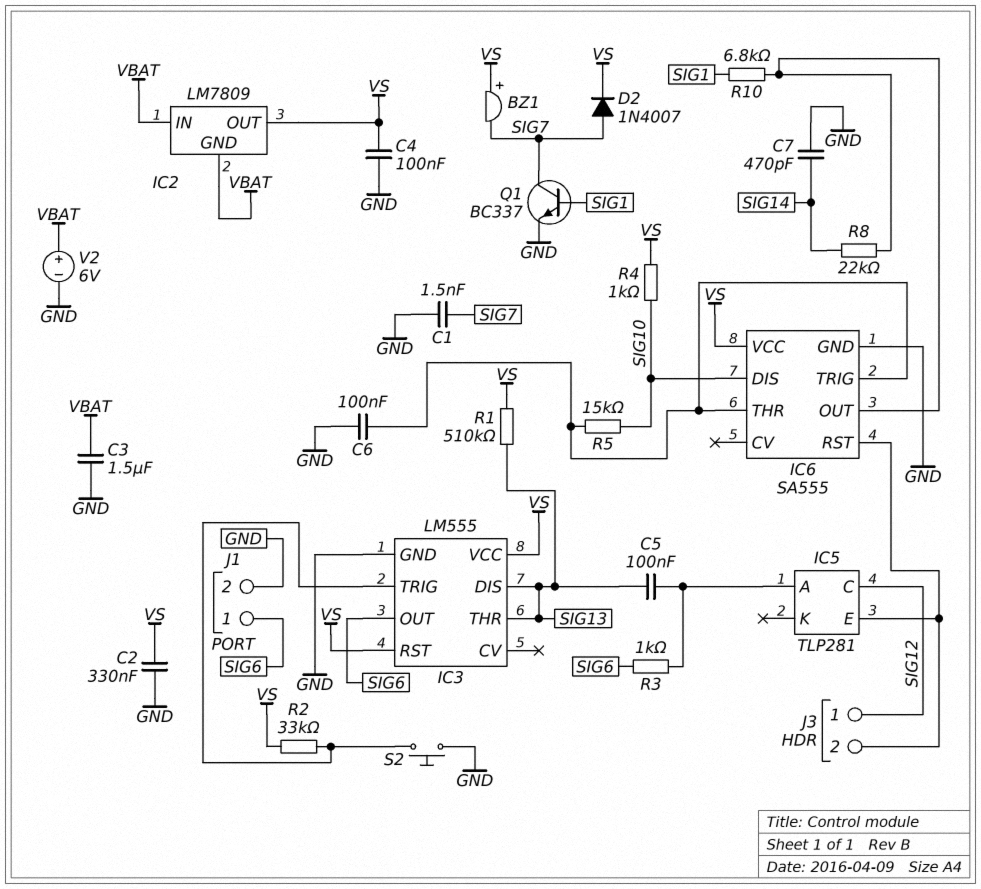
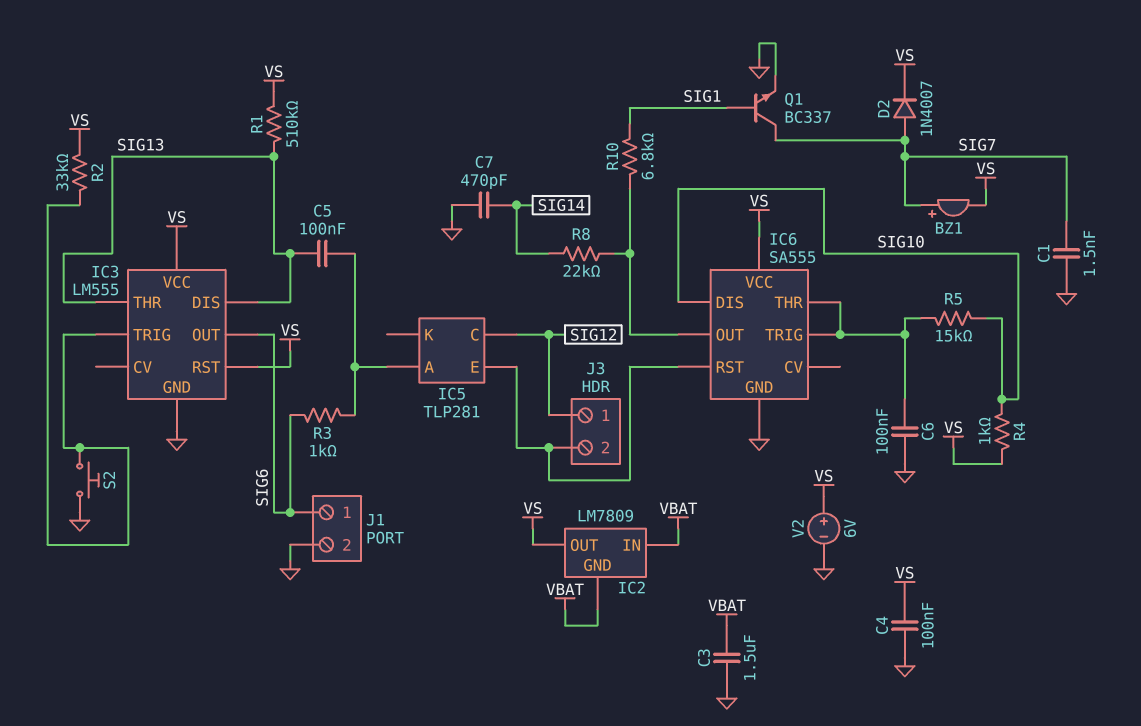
BZ1: buzzer (plus VS, minus SIG7) -> buzzer (plus SIG7, minus VS)
C2: 330nF (GND, VS) -> none
V2: 6V (plus VBAT, minus GND) -> 6V (plus VS, minus GND)

